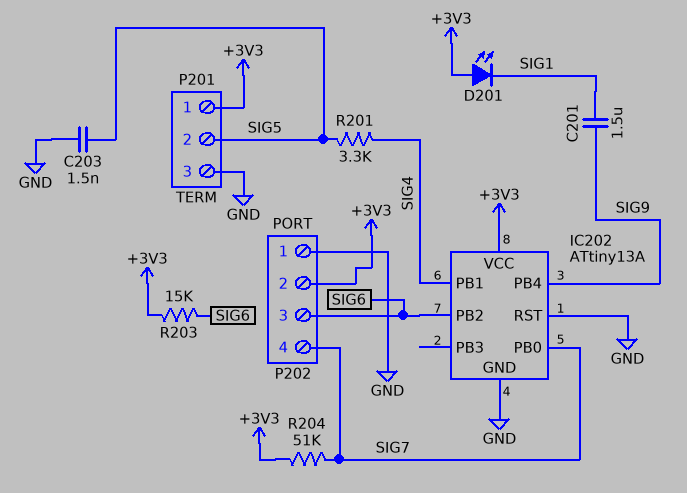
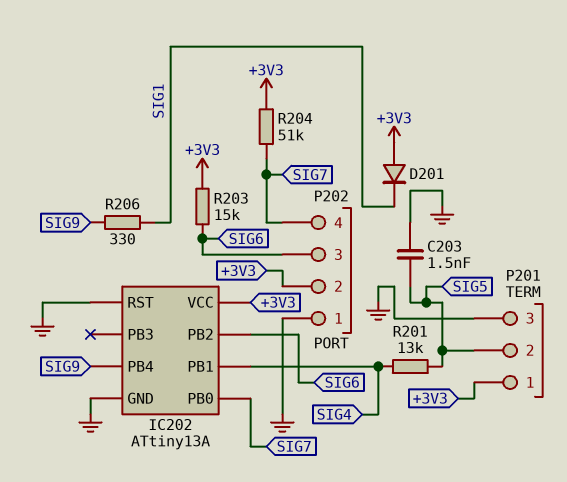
C201: 1.5uF (SIG1, SIG9) -> none
D201: LED (A +3V3, K SIG1) -> diode (A +3V3, K SIG1)
R201: 3.3k (SIG4, SIG5) -> 13k (SIG4, SIG5)
R206: none -> 330 (SIG1, SIG9)

